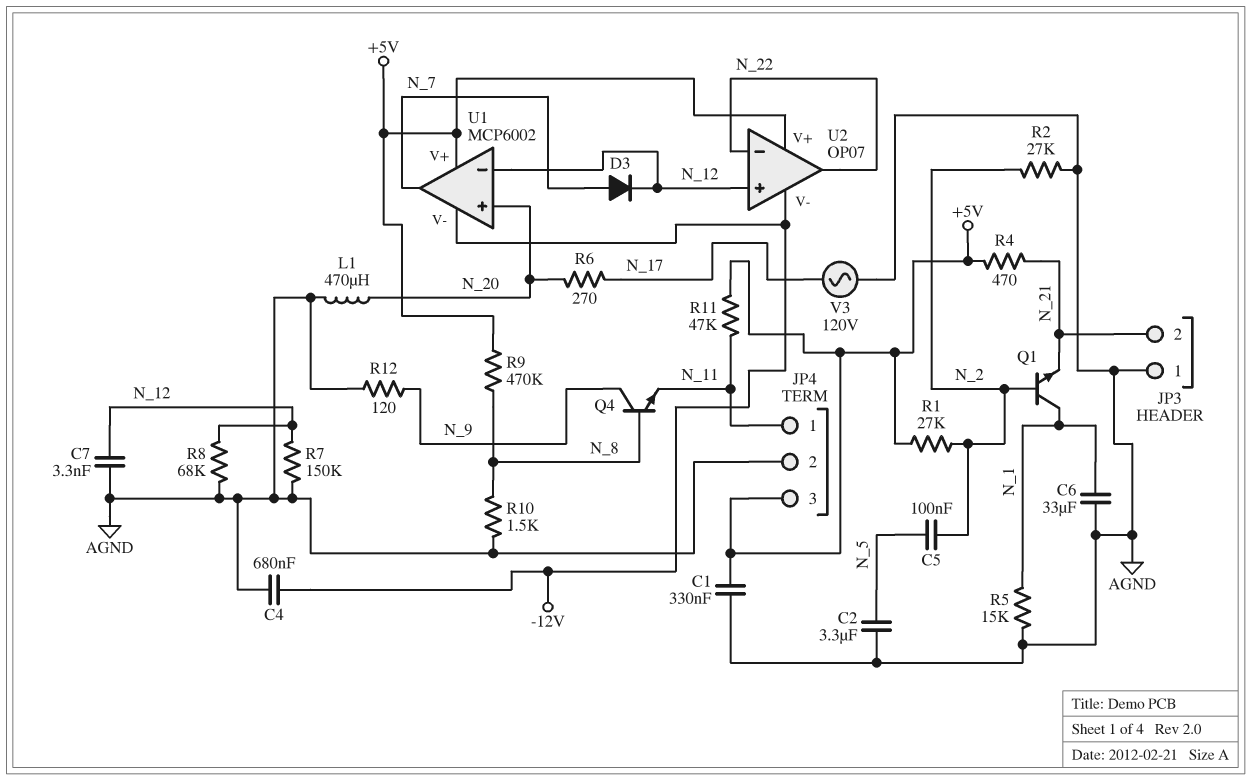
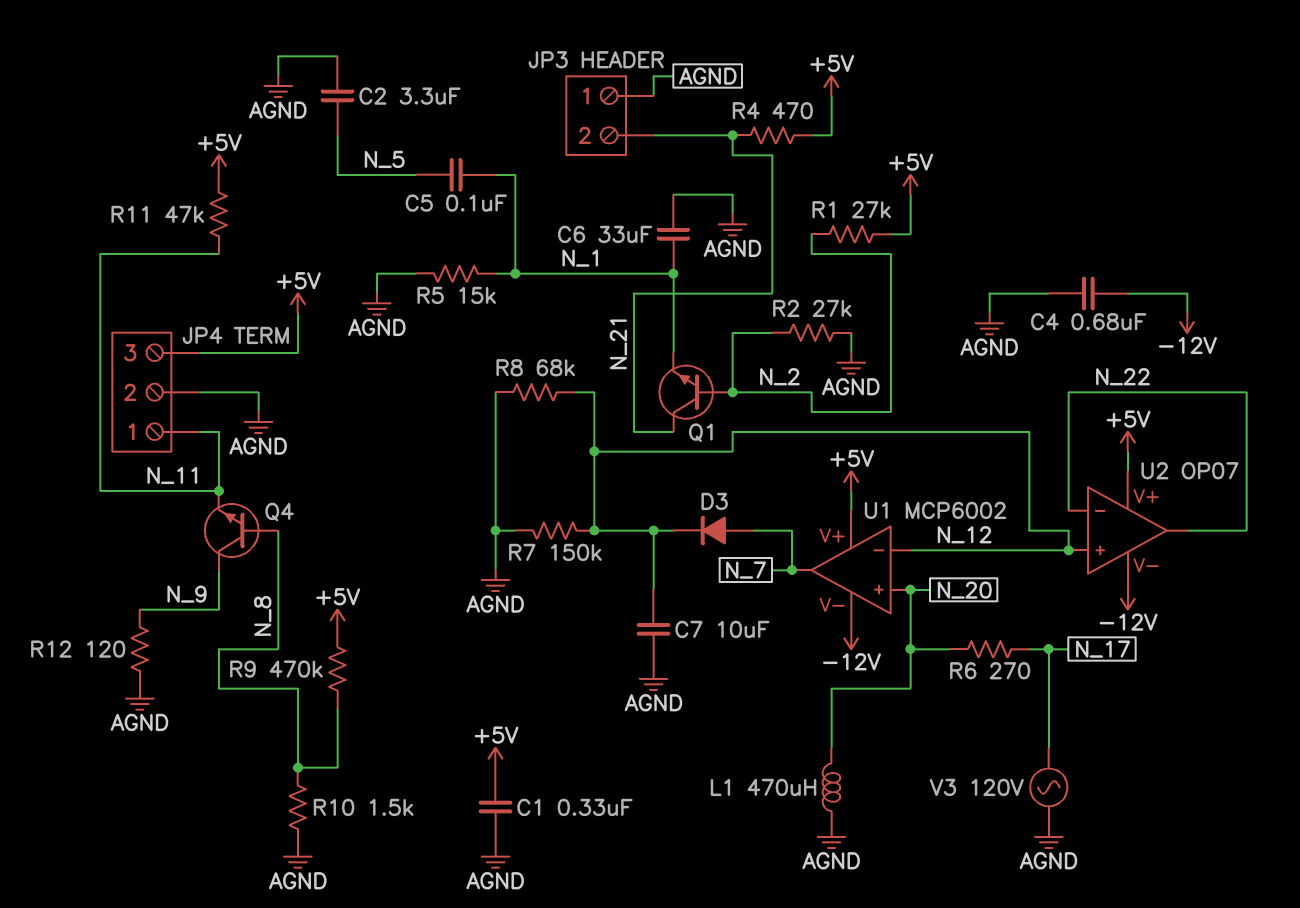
C5: 100nF (N_2, N_5) -> 100nF (N_1, N_5)
C7: 3.3nF (AGND, N_12) -> 10uF (AGND, N_12)
Q1: NPN (B N_2, C N_1, E N_21) -> NPN (B N_2, C N_21, E N_1)

